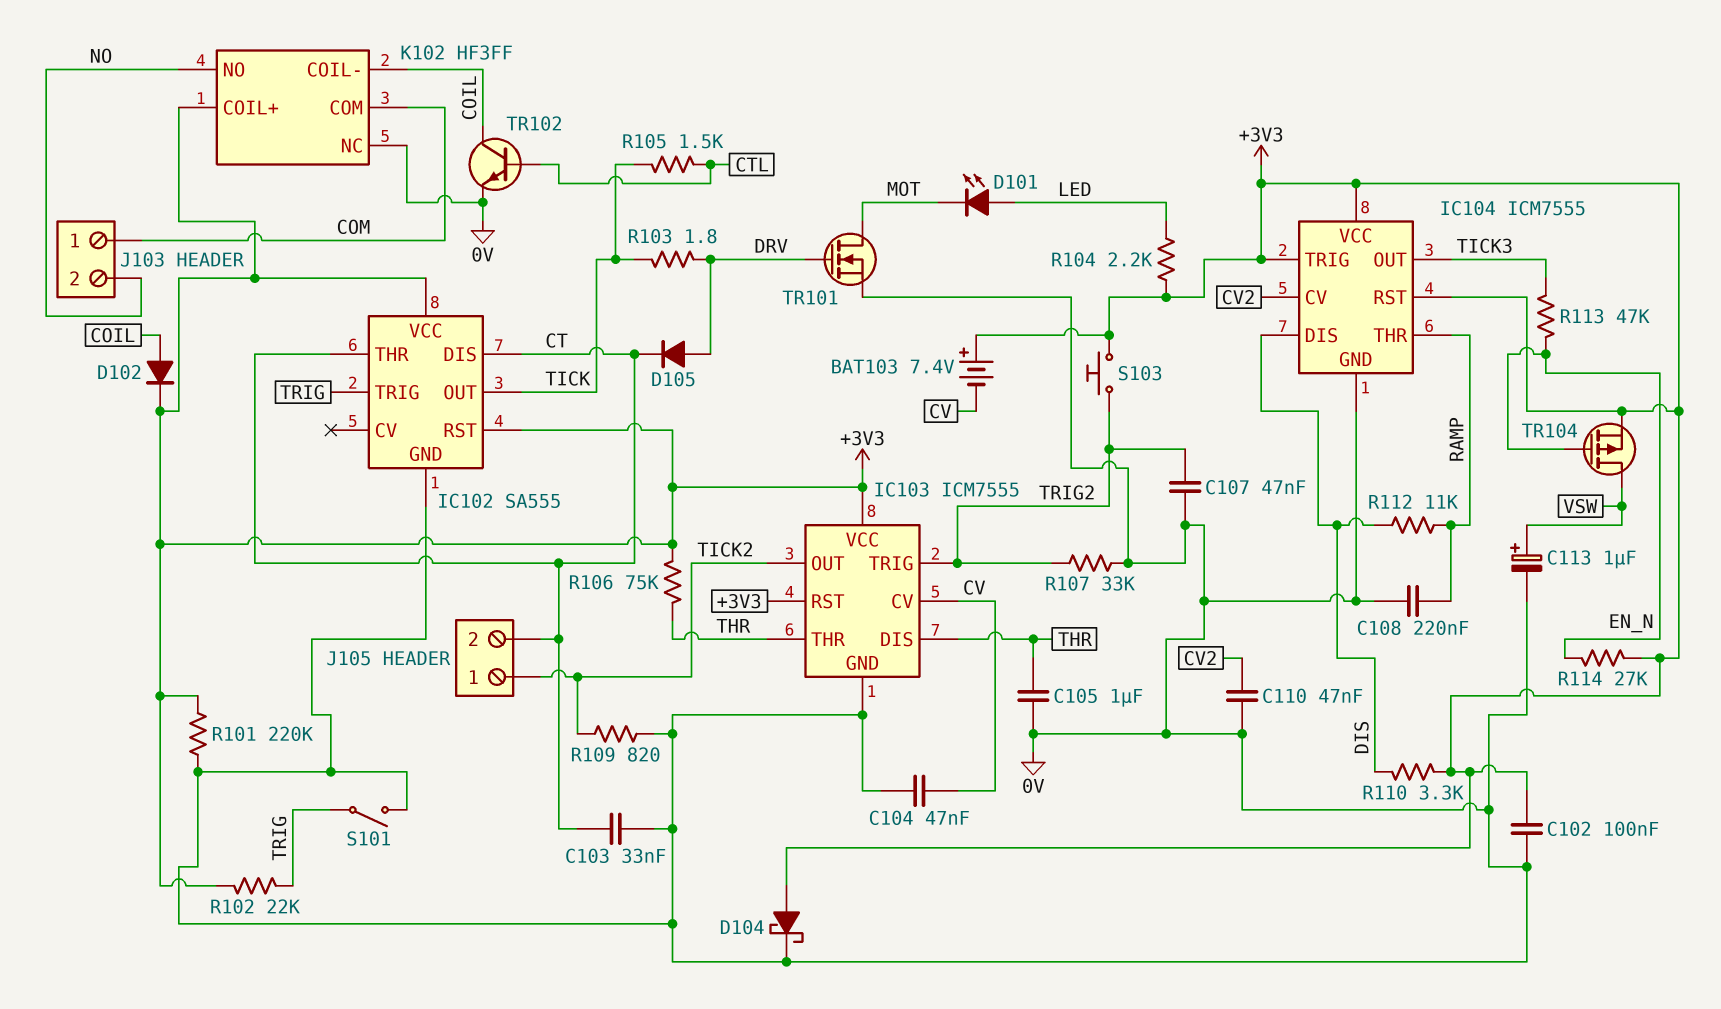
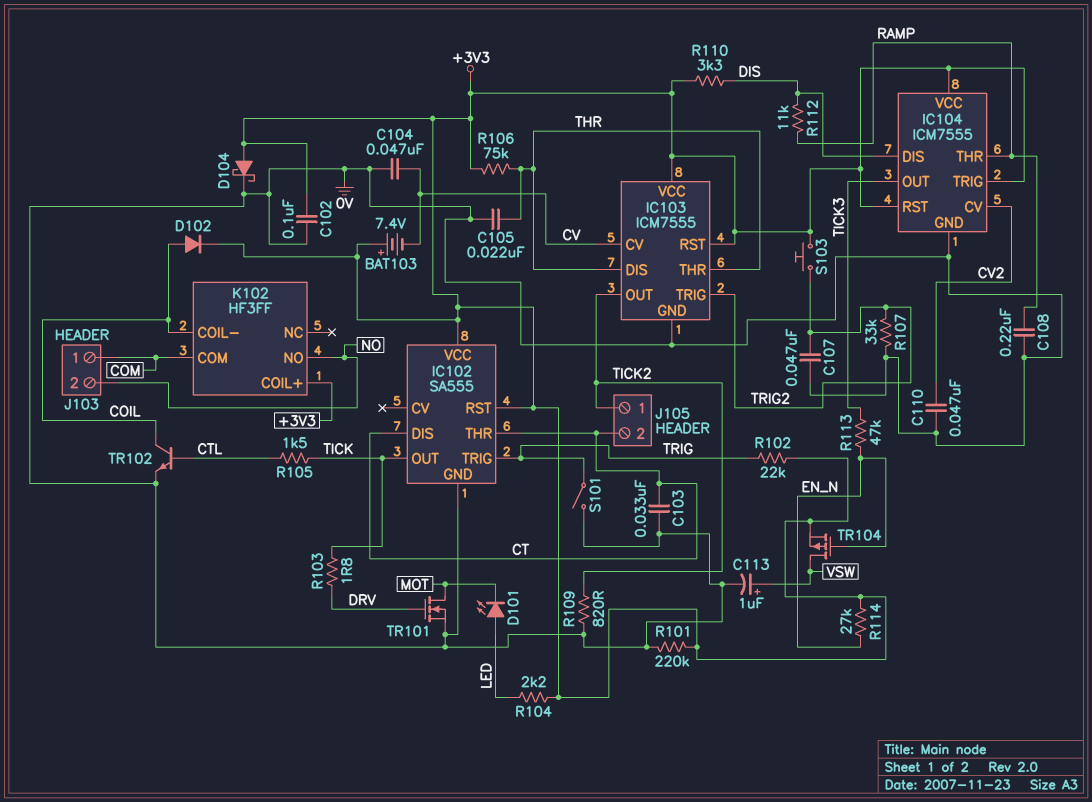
C105: 1uF (0V, THR) -> 22nF (0V, THR)
D105: diode (A DRV, K CT) -> none
K102 pin NC: 0V -> none

